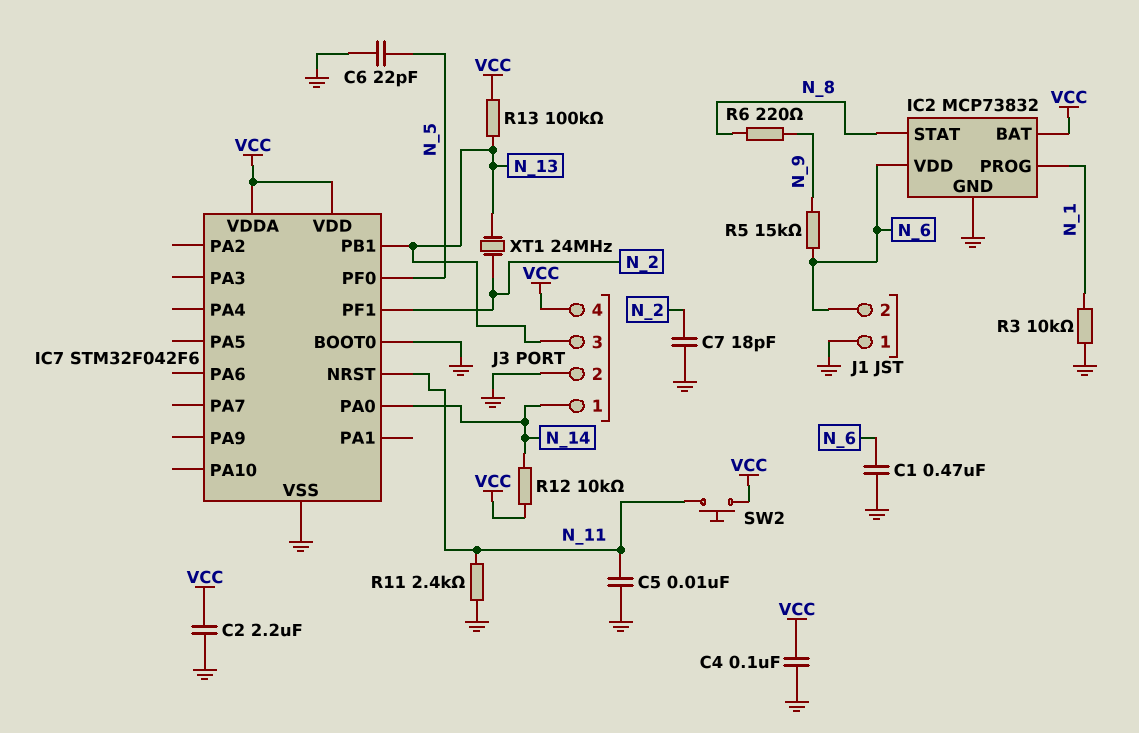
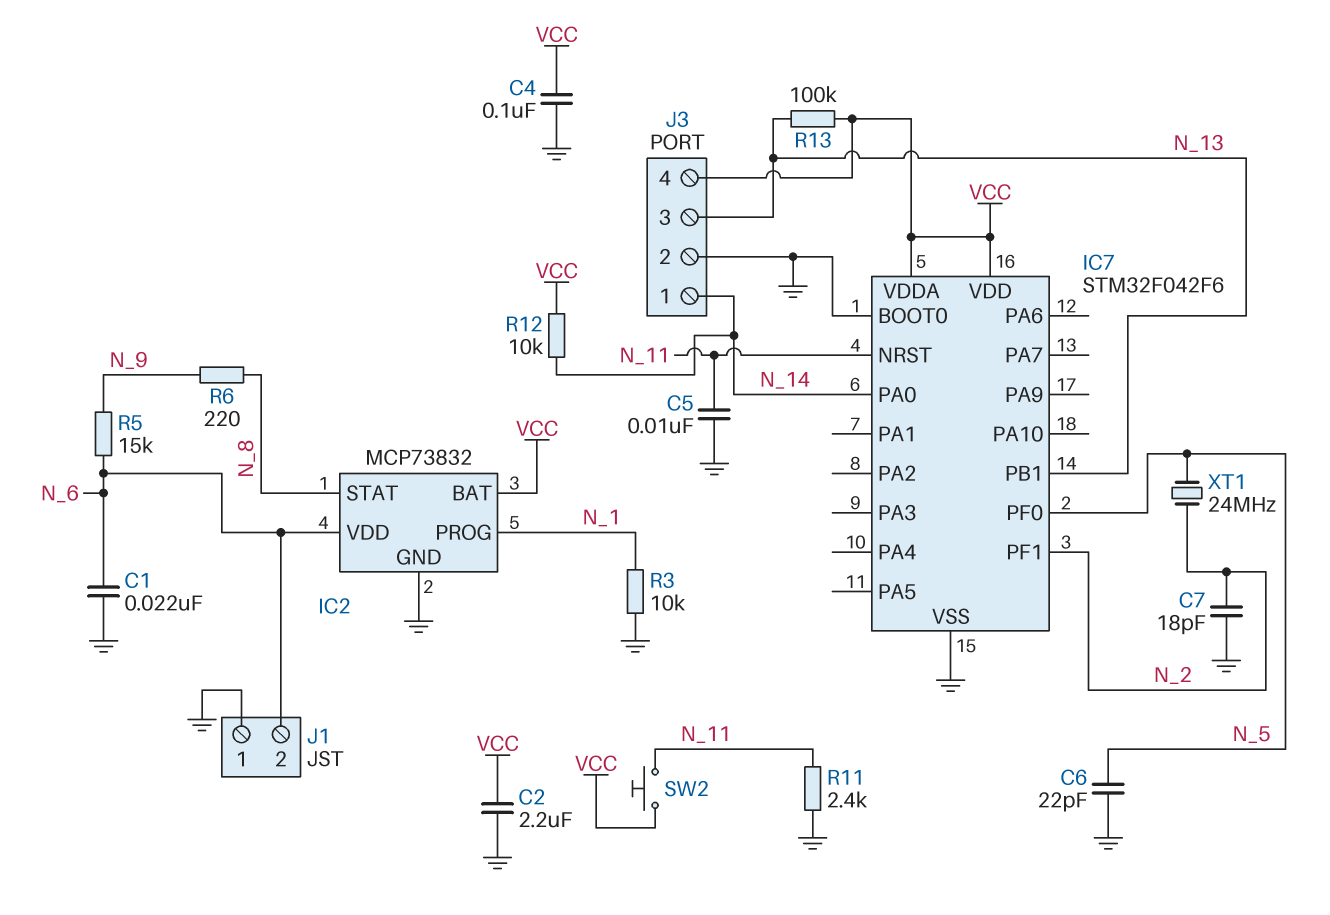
C1: 470nF (GND, N_6) -> 22nF (GND, N_6)
XT1: 24MHz (N_2, N_13) -> 24MHz (N_2, N_5)

